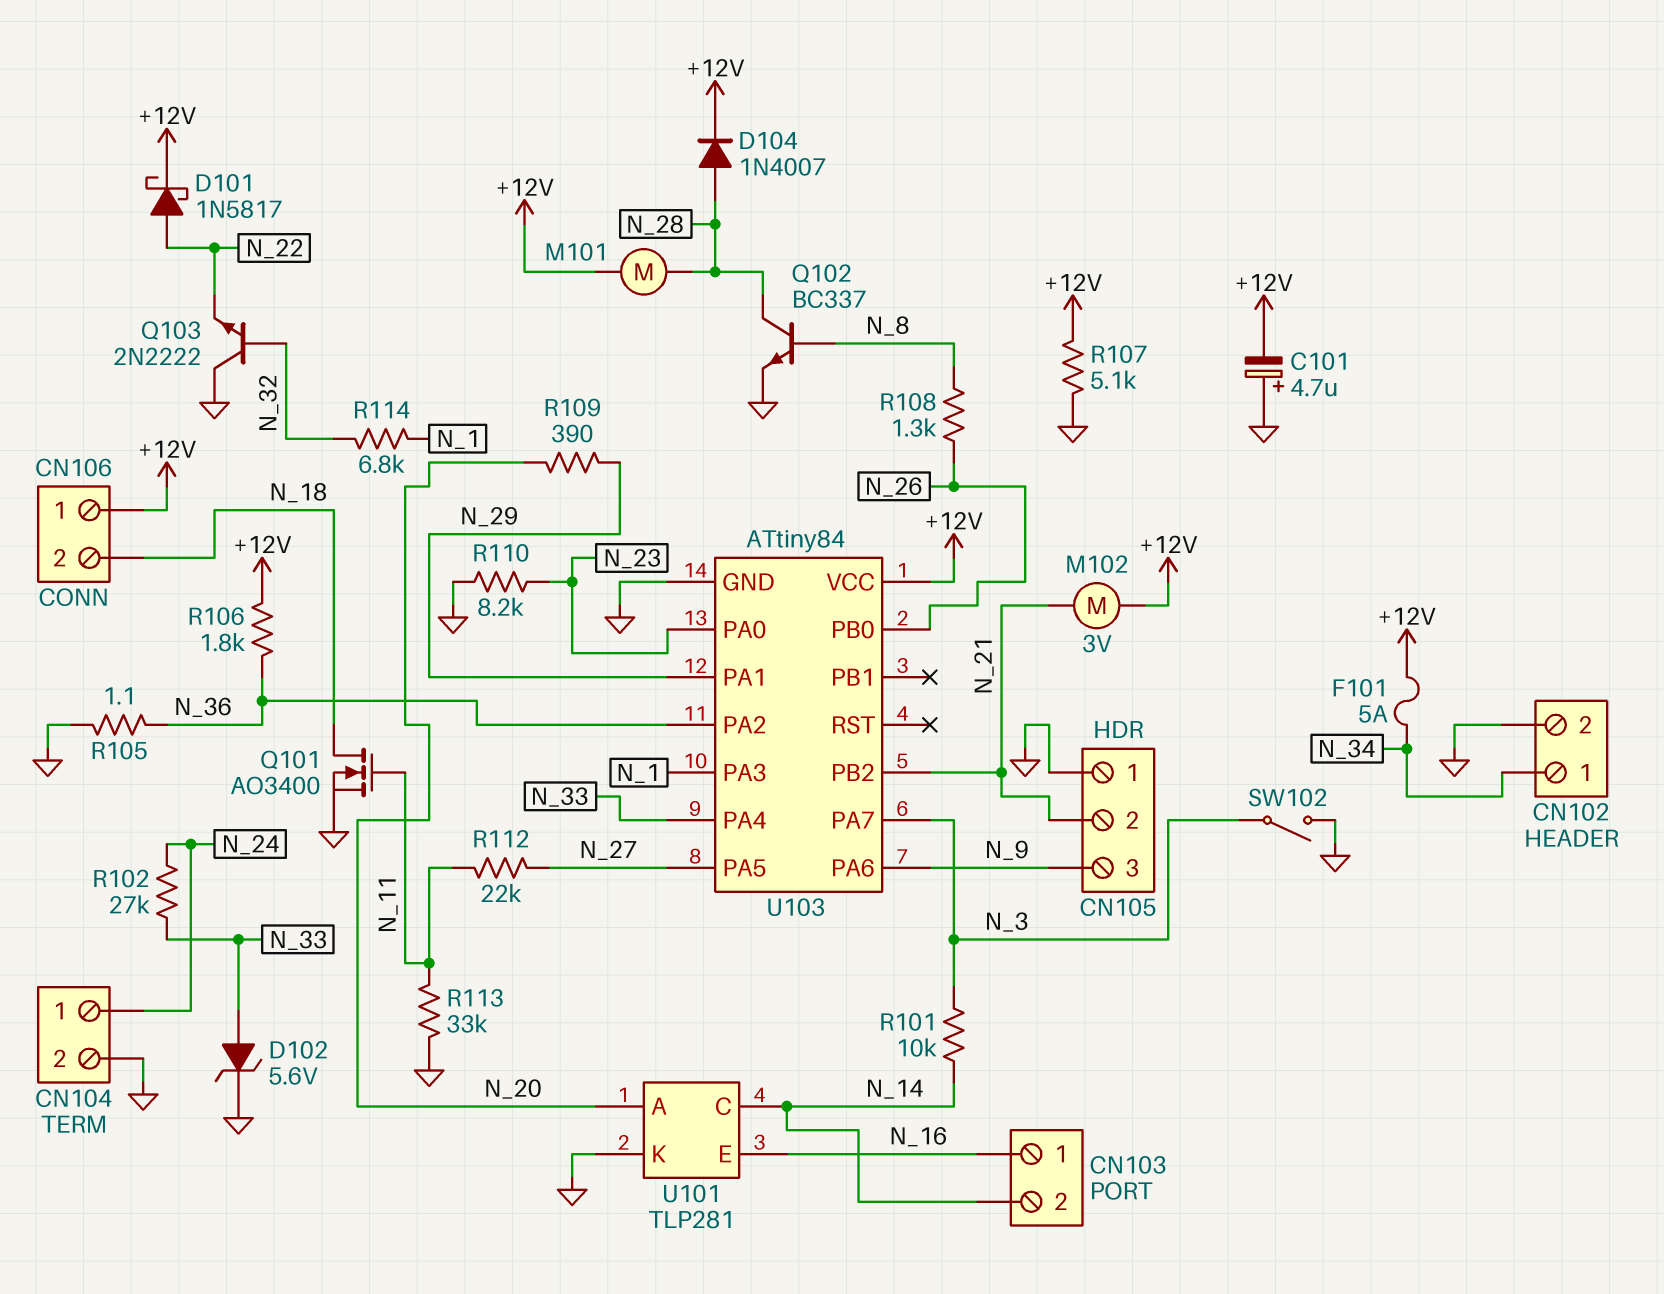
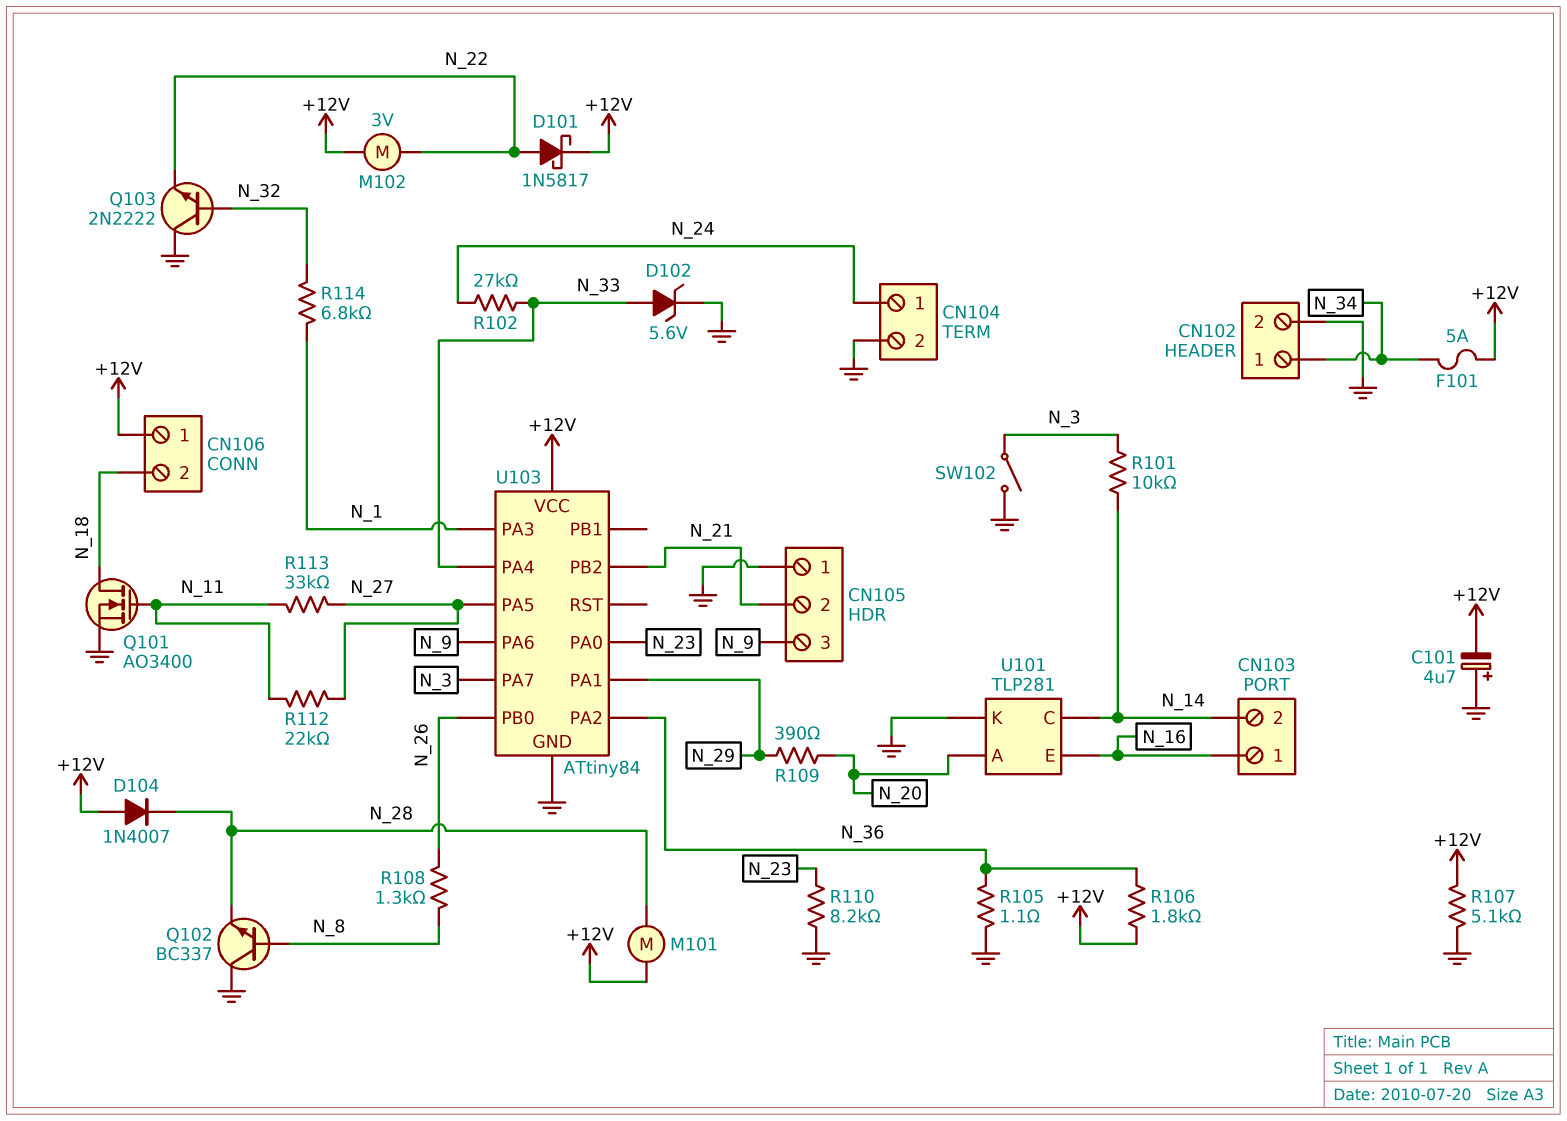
D104: diode 1N4007 (A N_28, K +12V) -> diode 1N4007 (A +12V, K N_28)
M102: motor 3V (+12V, N_21) -> motor 3V (+12V, N_22)
Q102: NPN BC337 (B N_8, C N_28, E GND) -> NPN BC337 (B N_8, C GND, E N_28)
R113: 33k (GND, N_11) -> 33k (N_11, N_27)

